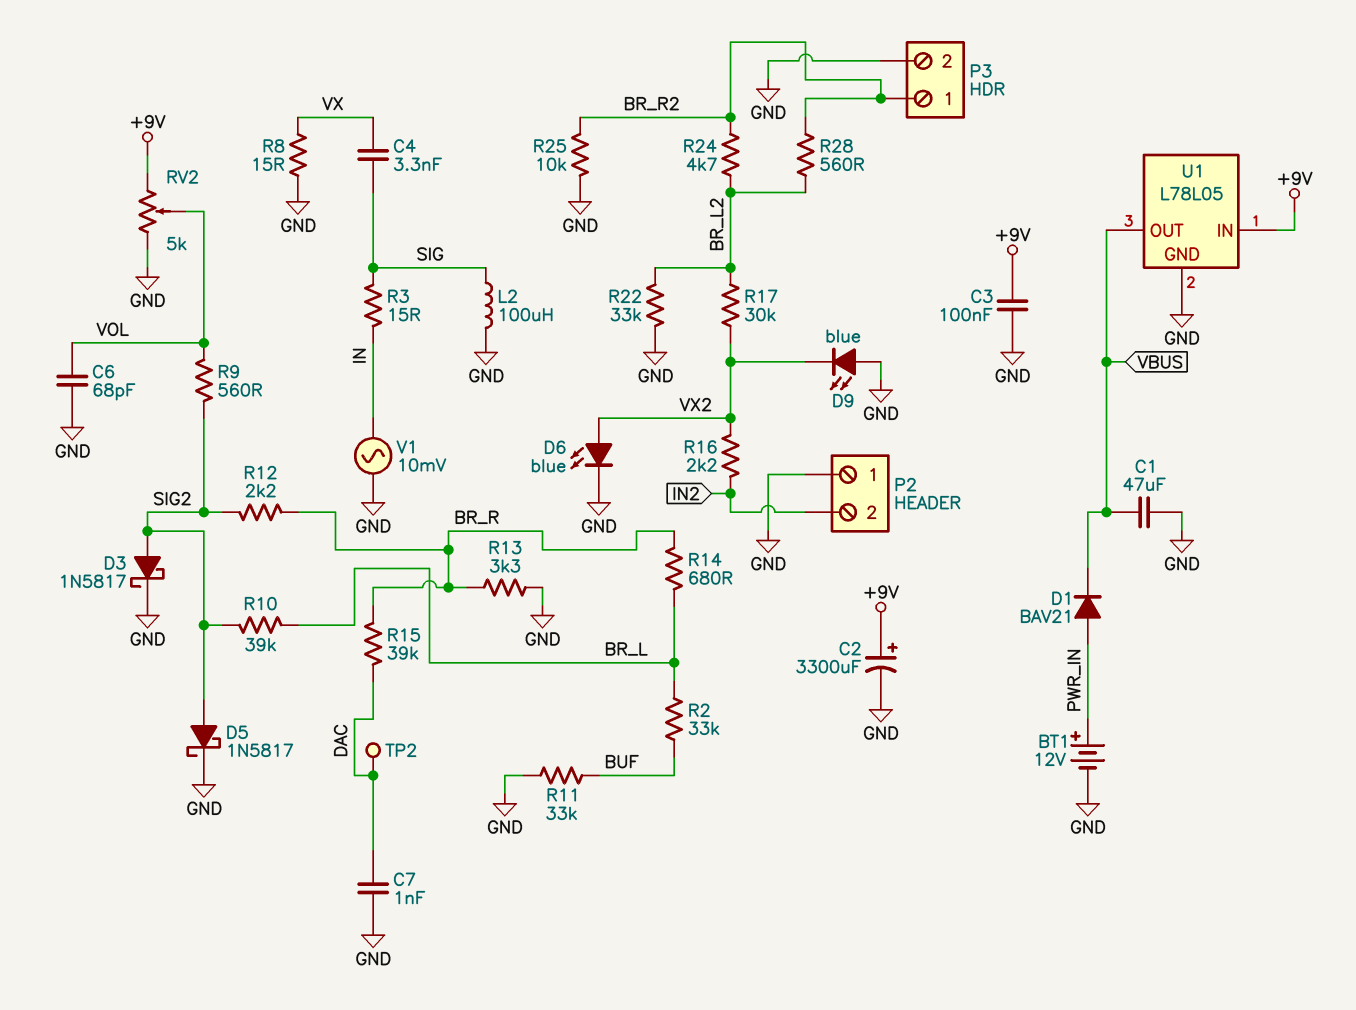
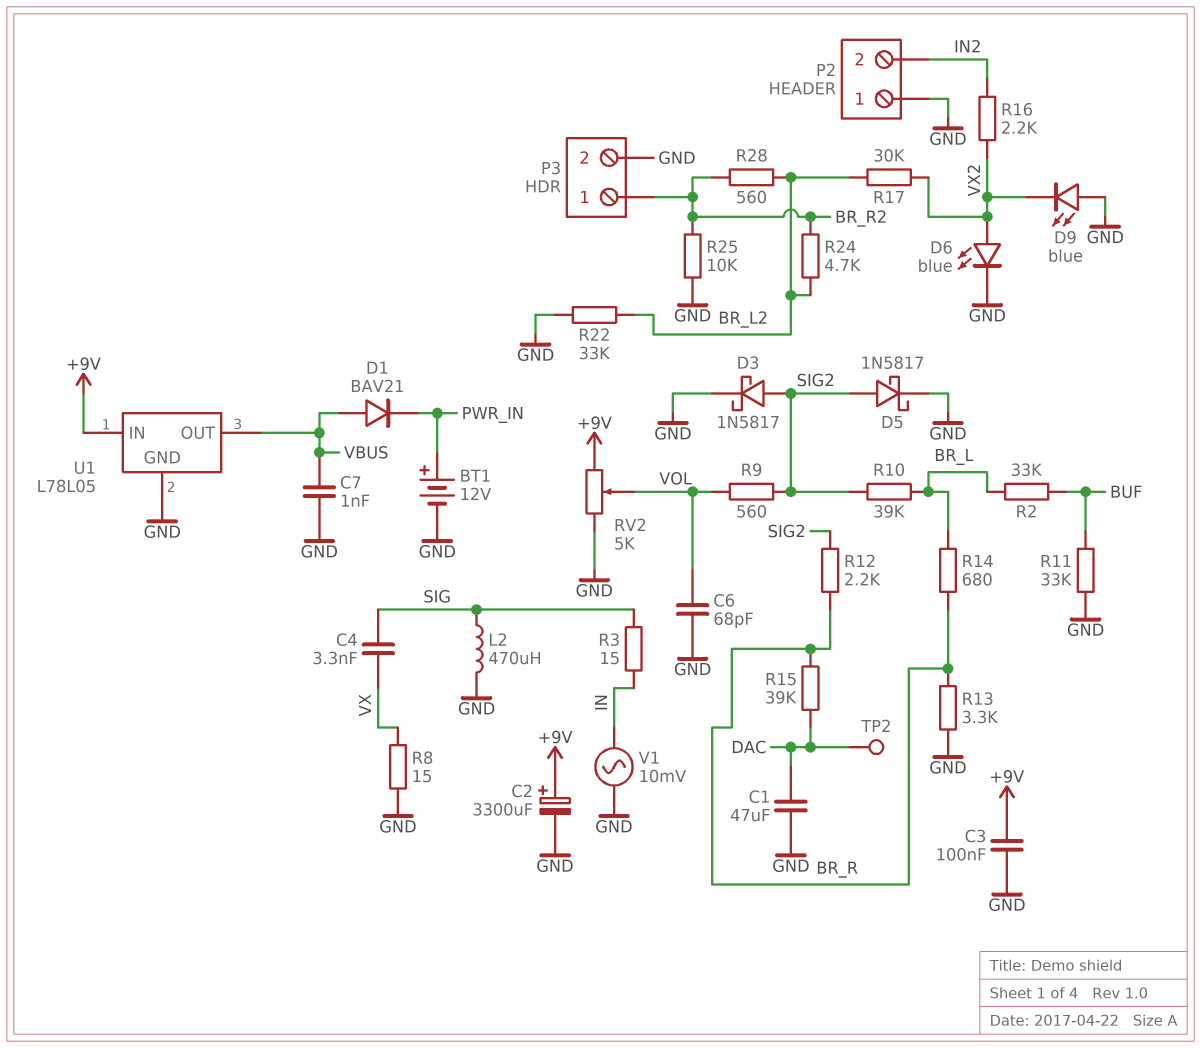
C1: 47uF (GND, VBUS) -> 47uF (DAC, GND)
C7: 1nF (DAC, GND) -> 1nF (GND, VBUS)
D1: diode BAV21 (A PWR_IN, K VBUS) -> diode BAV21 (A VBUS, K PWR_IN)
L2: 100uH (GND, SIG) -> 470uH (GND, SIG)

